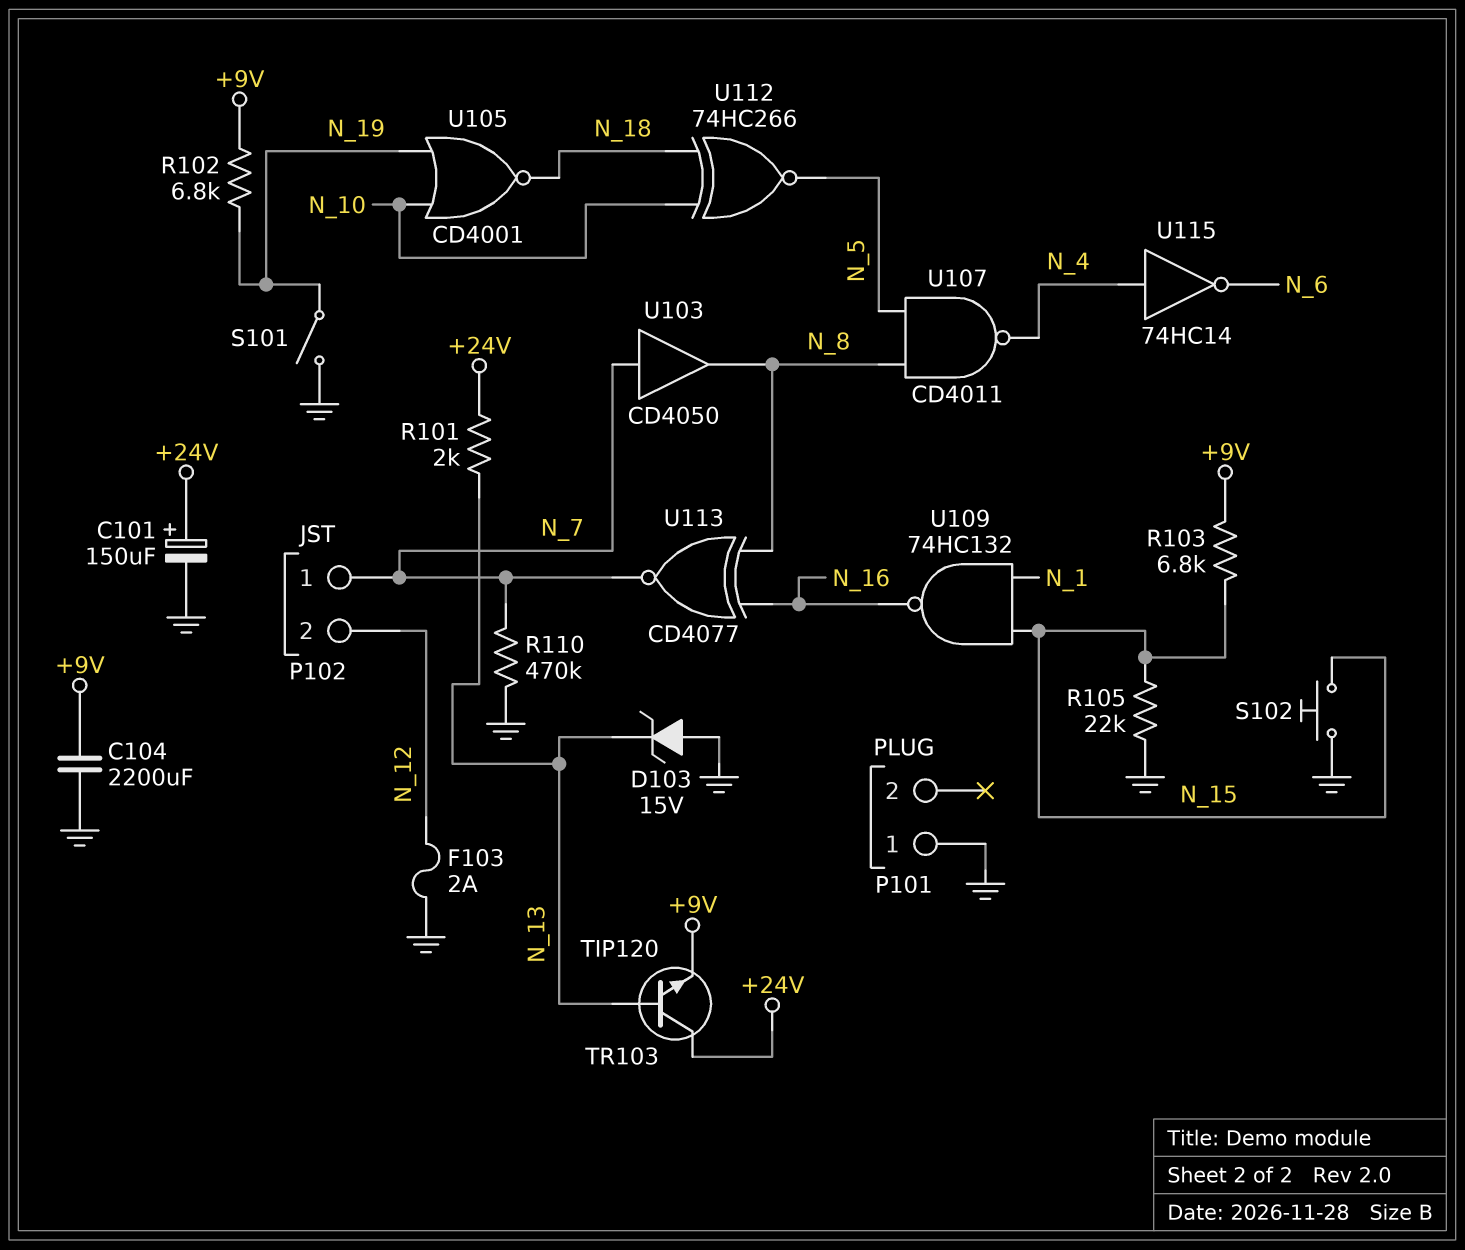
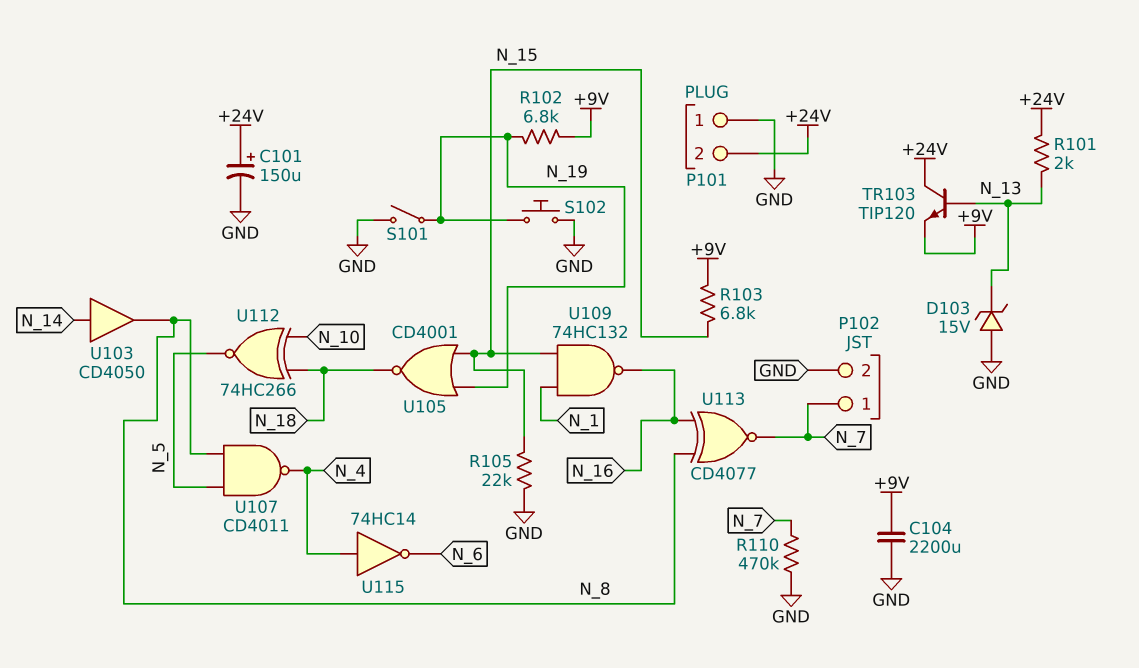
F103: 2A (GND, N_12) -> none
P101 pin 2: none -> +24V
P102 pin 2: N_12 -> GND
S102: button (GND, N_15) -> button (GND, N_19)
U103: buffer CD4050 (in N_7, out N_8) -> buffer CD4050 (in N_14, out N_8)
U105: NOR CD4001 (in N_10, in N_19, out N_18) -> NOR CD4001 (in N_15, in N_19, out N_18)

